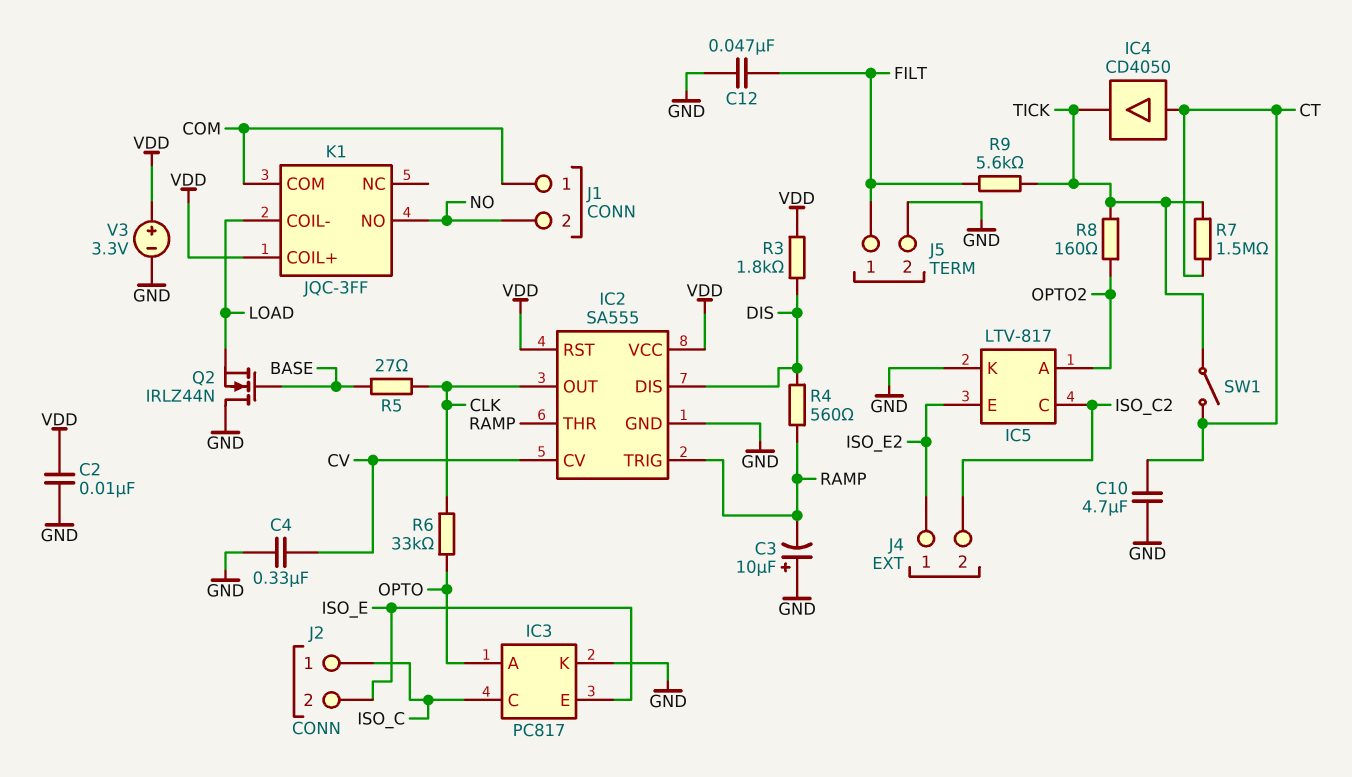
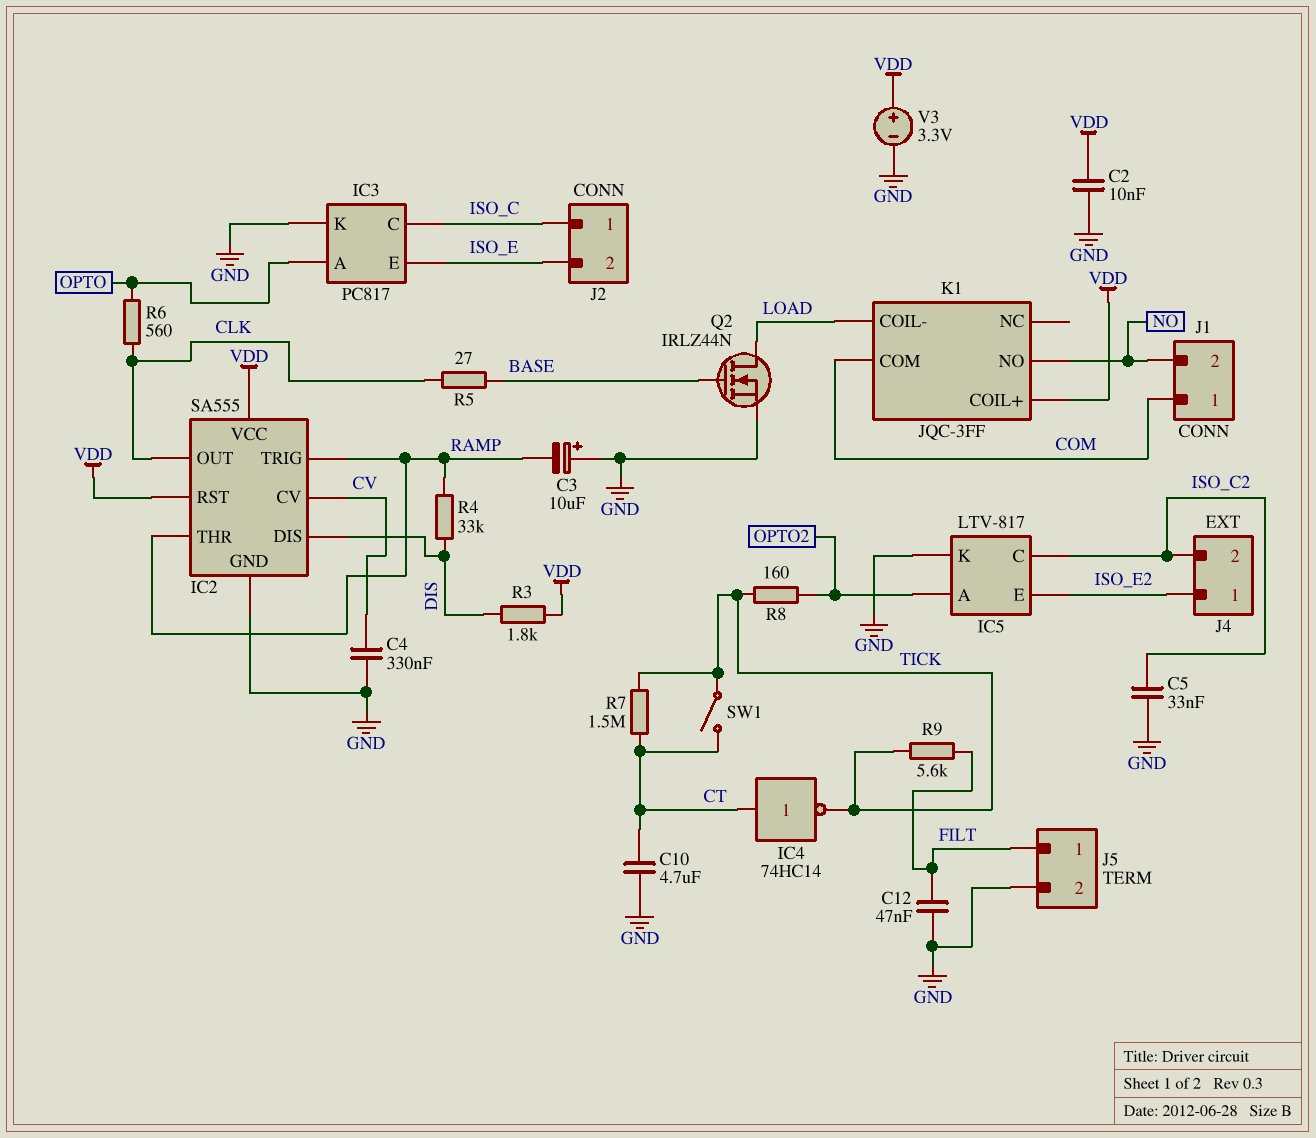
C5: none -> 33nF (GND, ISO_C2)
IC4: buffer CD4050 (in CT, out TICK) -> NOT 74HC14 (in CT, out TICK)
Q2: NMOS IRLZ44N (G BASE, D GND, S LOAD) -> NMOS IRLZ44N (G BASE, D LOAD, S GND)
R4: 560 (DIS, RAMP) -> 33k (DIS, RAMP)
R6: 33k (CLK, OPTO) -> 560 (CLK, OPTO)

